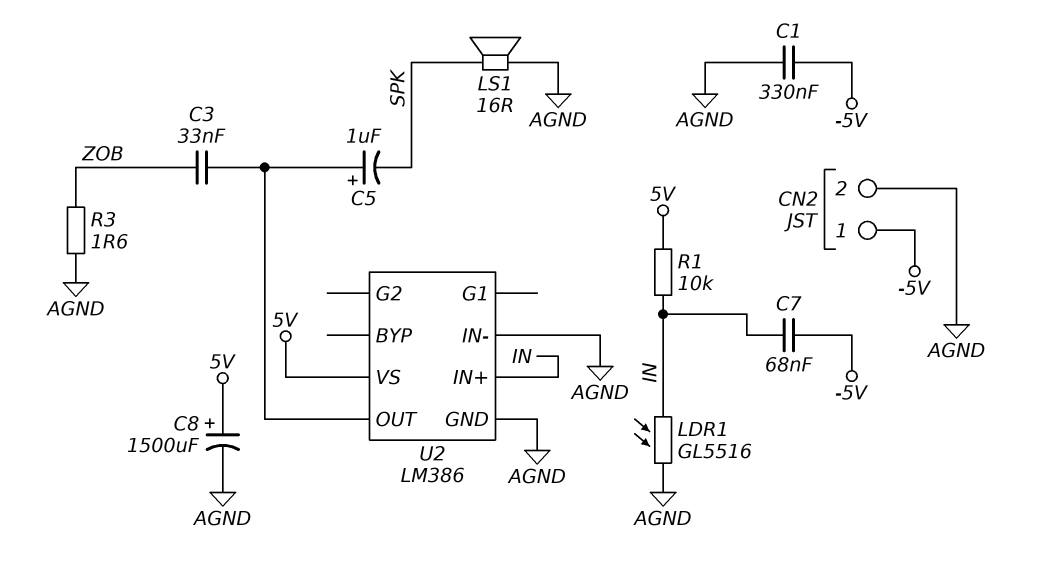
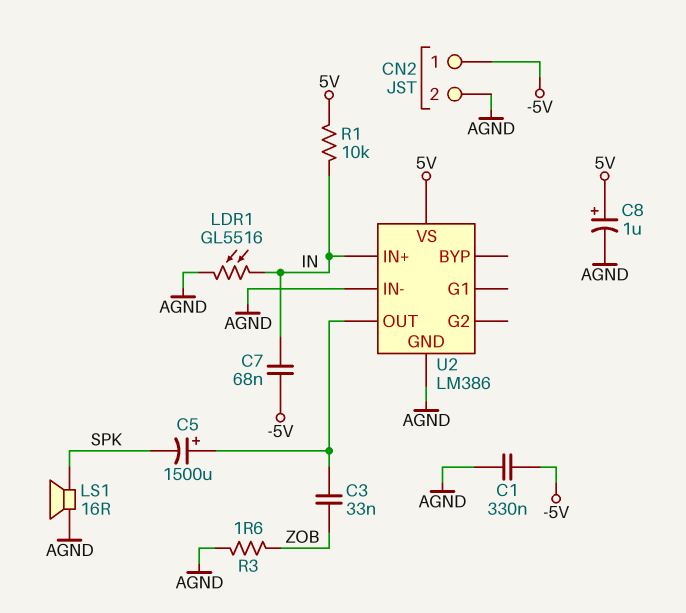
C5: 1uF (plus U2/OUT, minus SPK) -> 1500uF (plus U2/OUT, minus SPK)
C8: 1500uF (plus 5V, minus AGND) -> 1uF (plus 5V, minus AGND)

